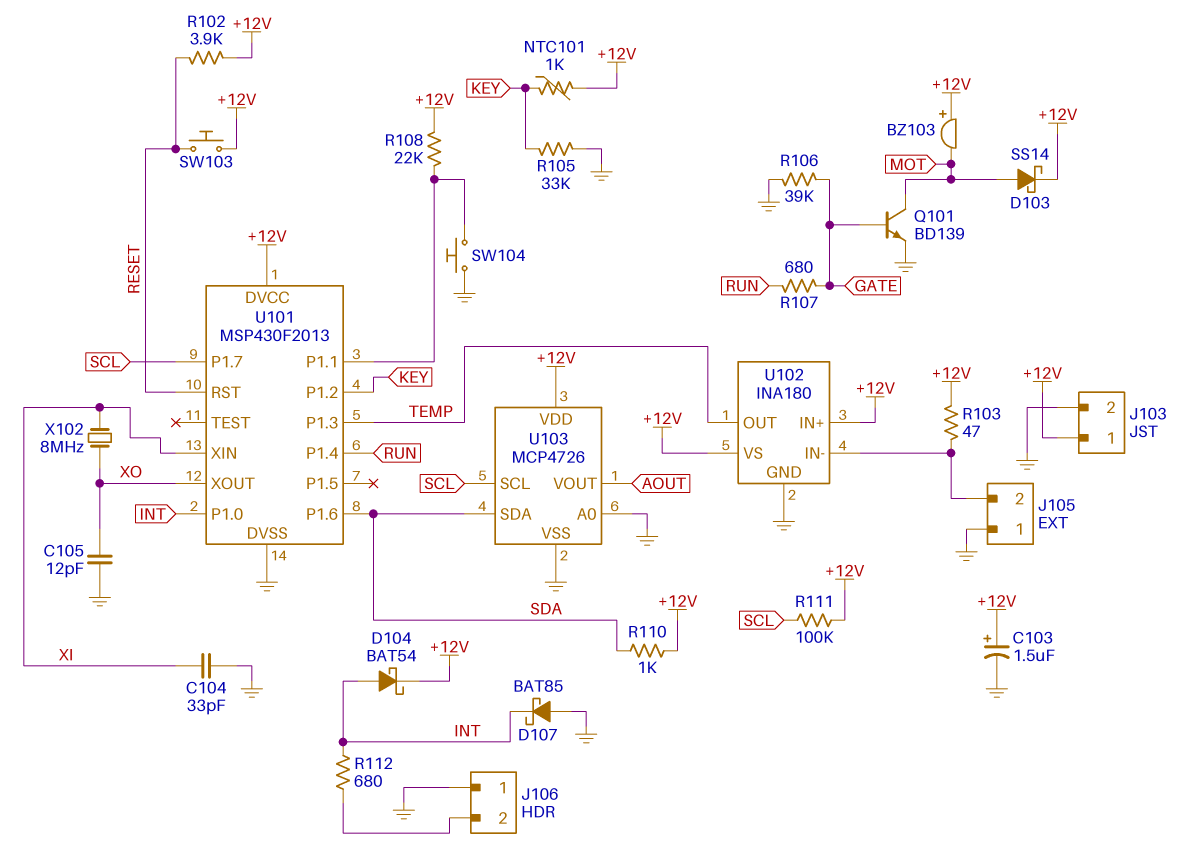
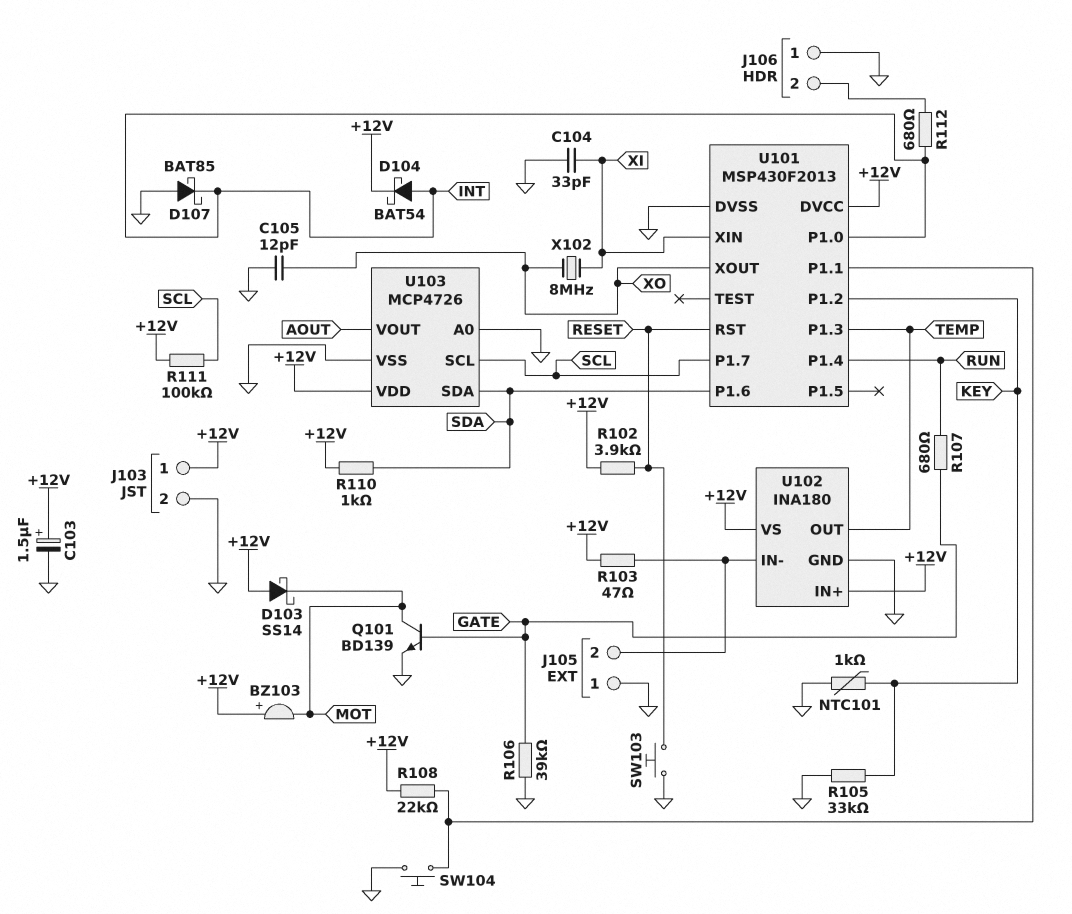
D103: schottky SS14 (A MOT, K +12V) -> schottky SS14 (A +12V, K MOT)
NTC101: 1k (+12V, KEY) -> 1k (GND, KEY)
SW103: button (+12V, RESET) -> button (GND, RESET)

